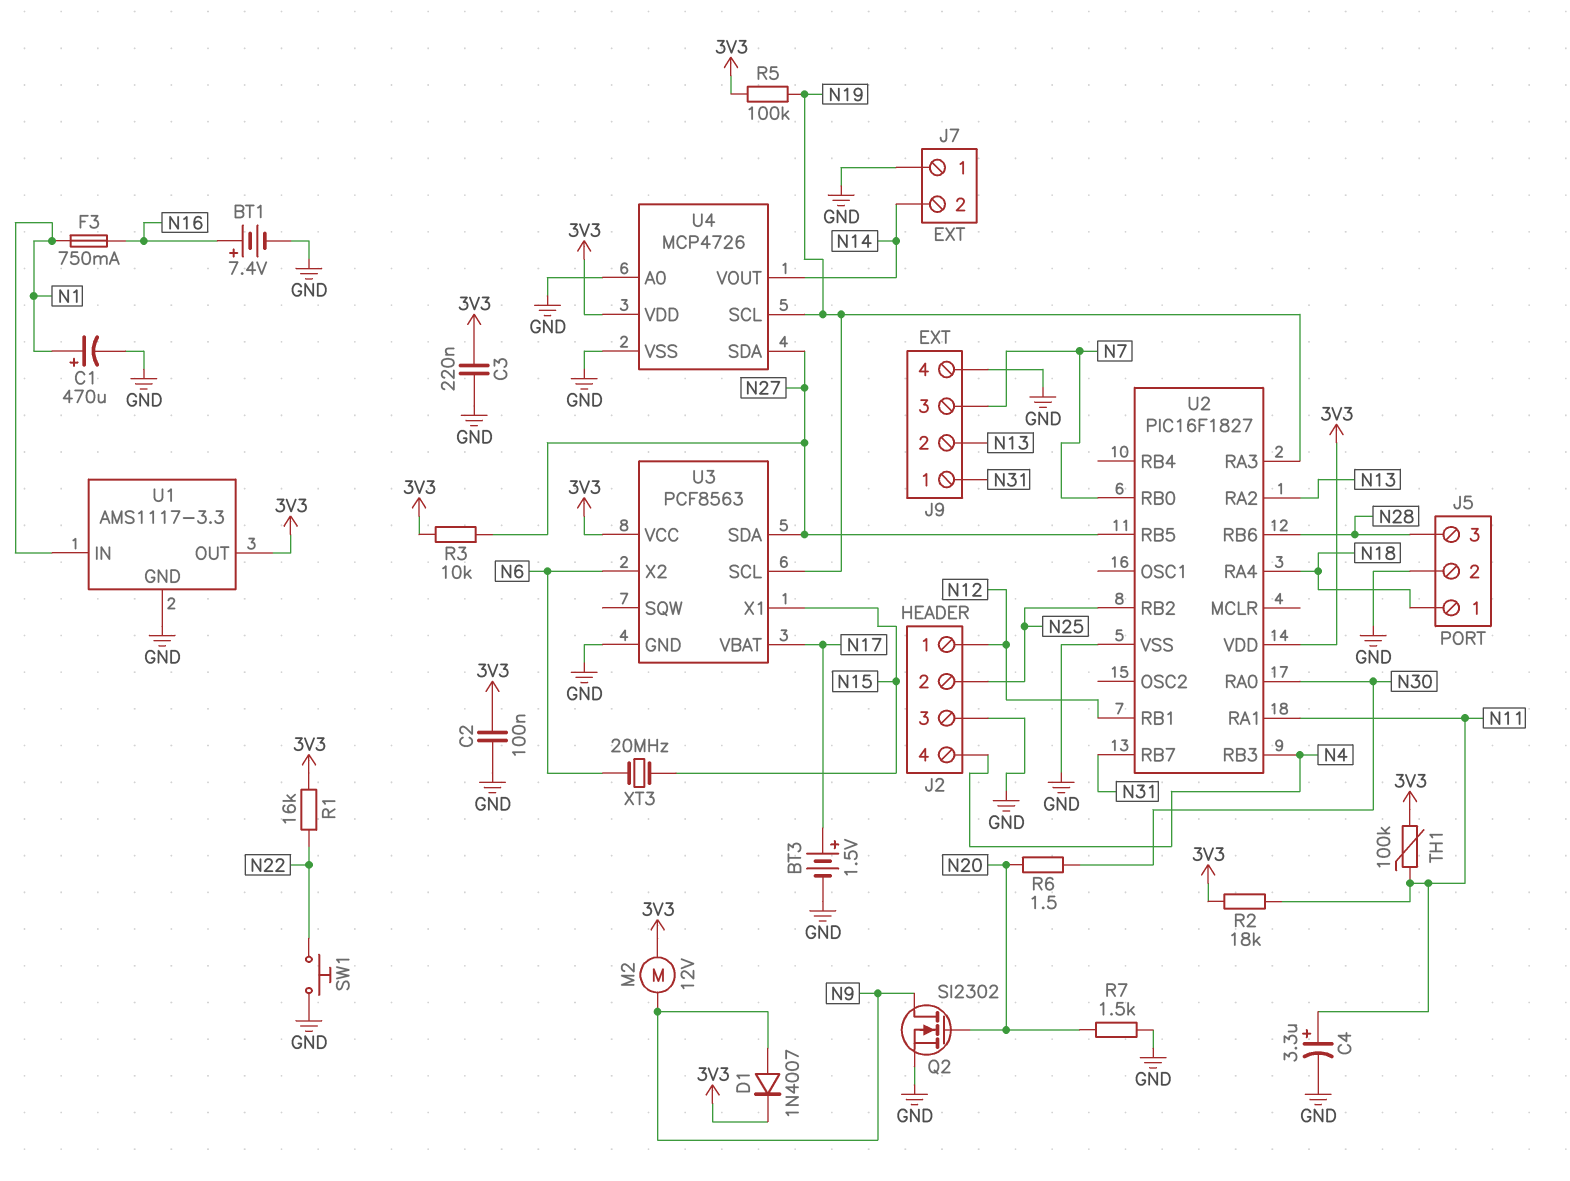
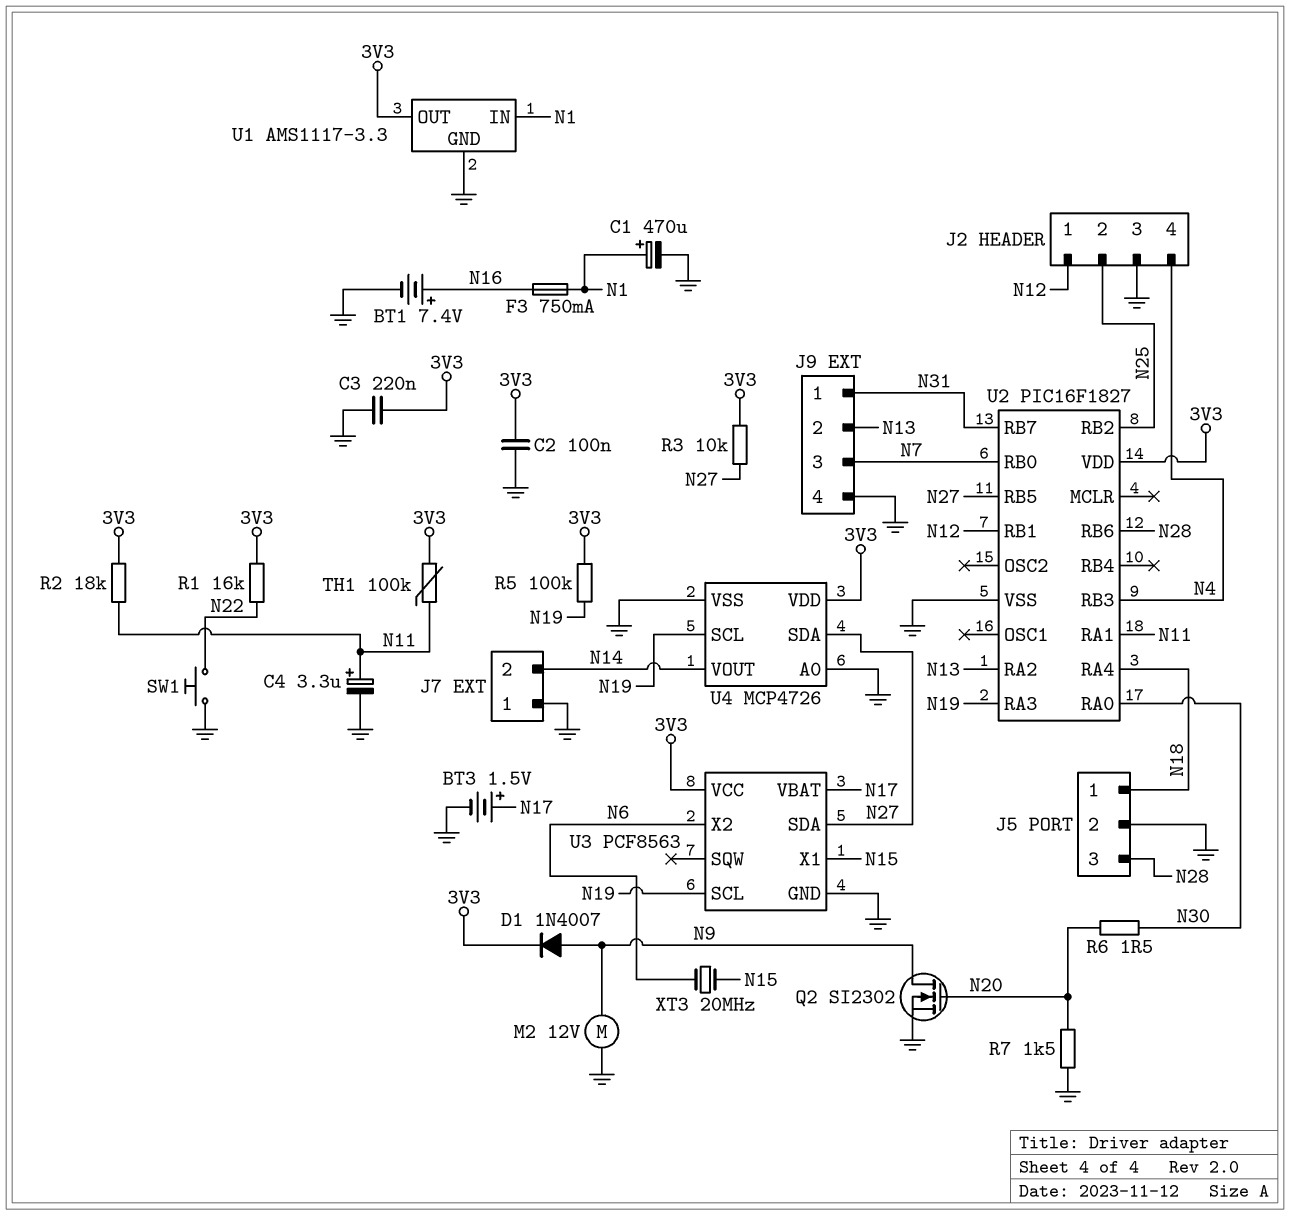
M2: motor 12V (3V3, N9) -> motor 12V (GND, N9)

